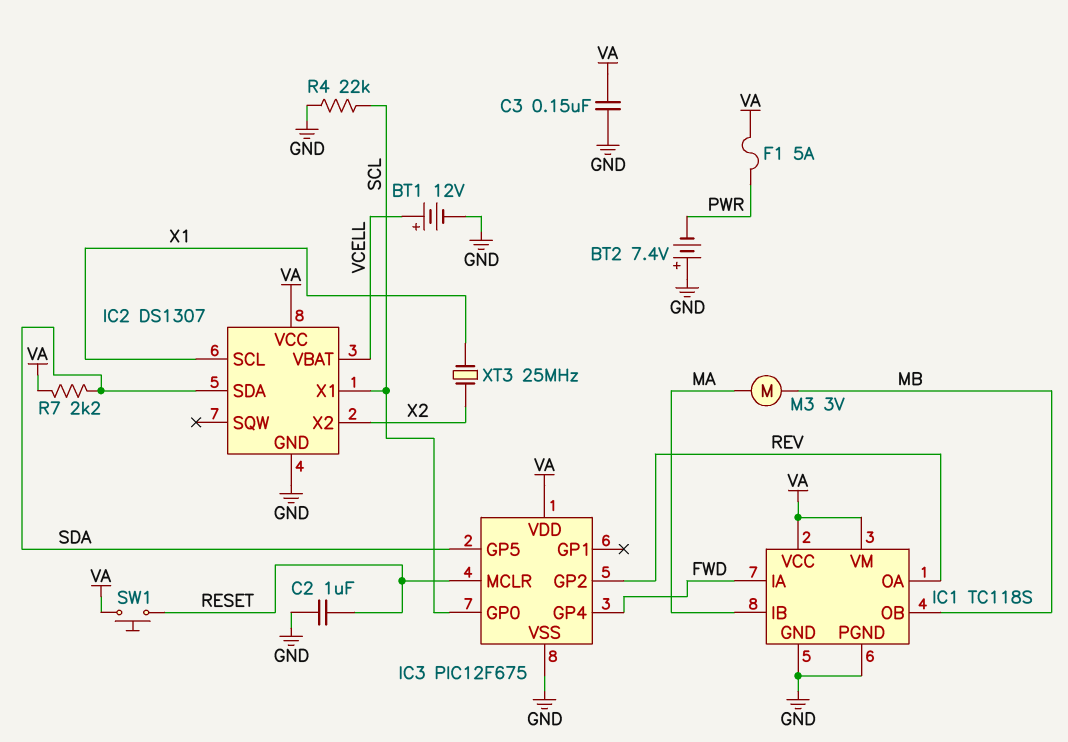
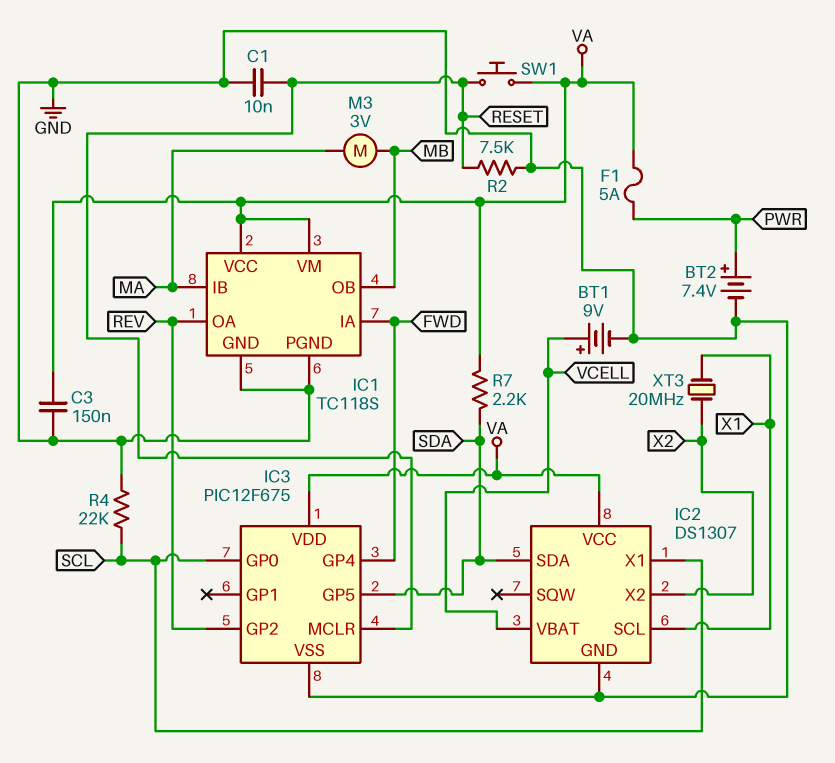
BT1: 12V (plus VCELL, minus GND) -> 9V (plus VCELL, minus GND)
BT2: 7.4V (plus GND, minus PWR) -> 7.4V (plus PWR, minus GND)
C1: none -> 10nF (GND, RESET)
C2: 1uF (GND, RESET) -> none
R2: none -> 7.5k (GND, RESET)
XT3: 25MHz (X1, X2) -> 20MHz (X1, X2)

